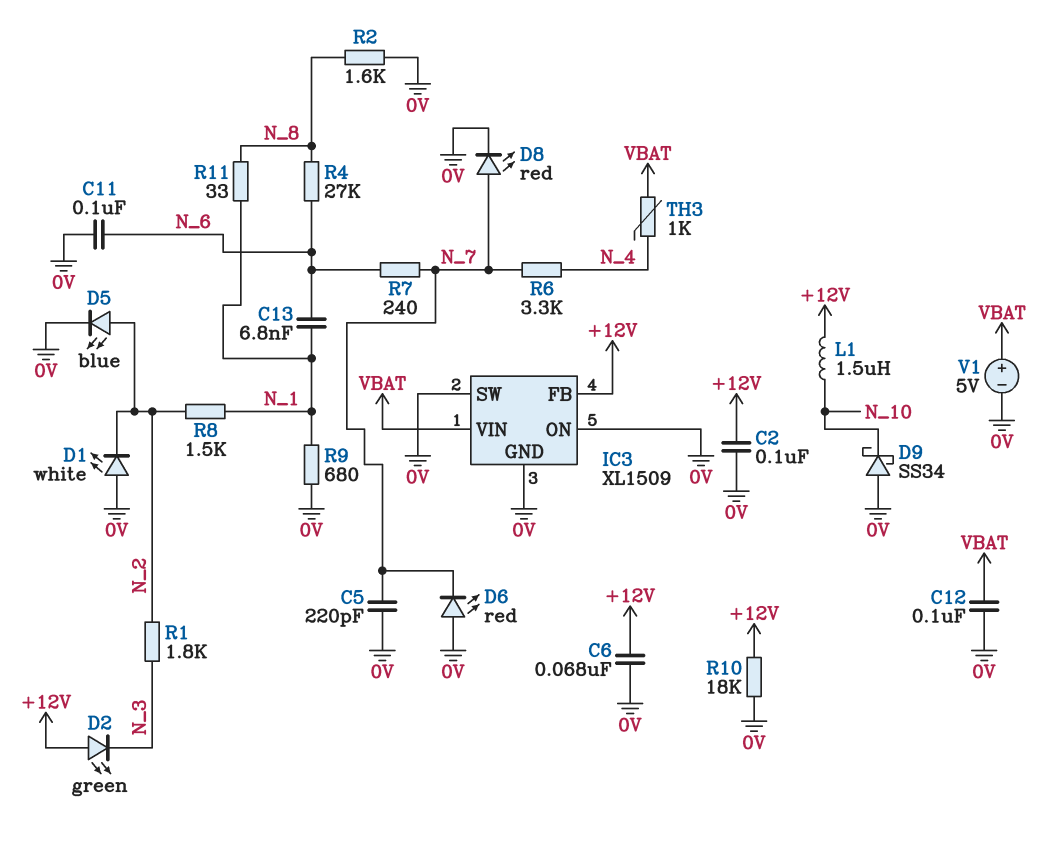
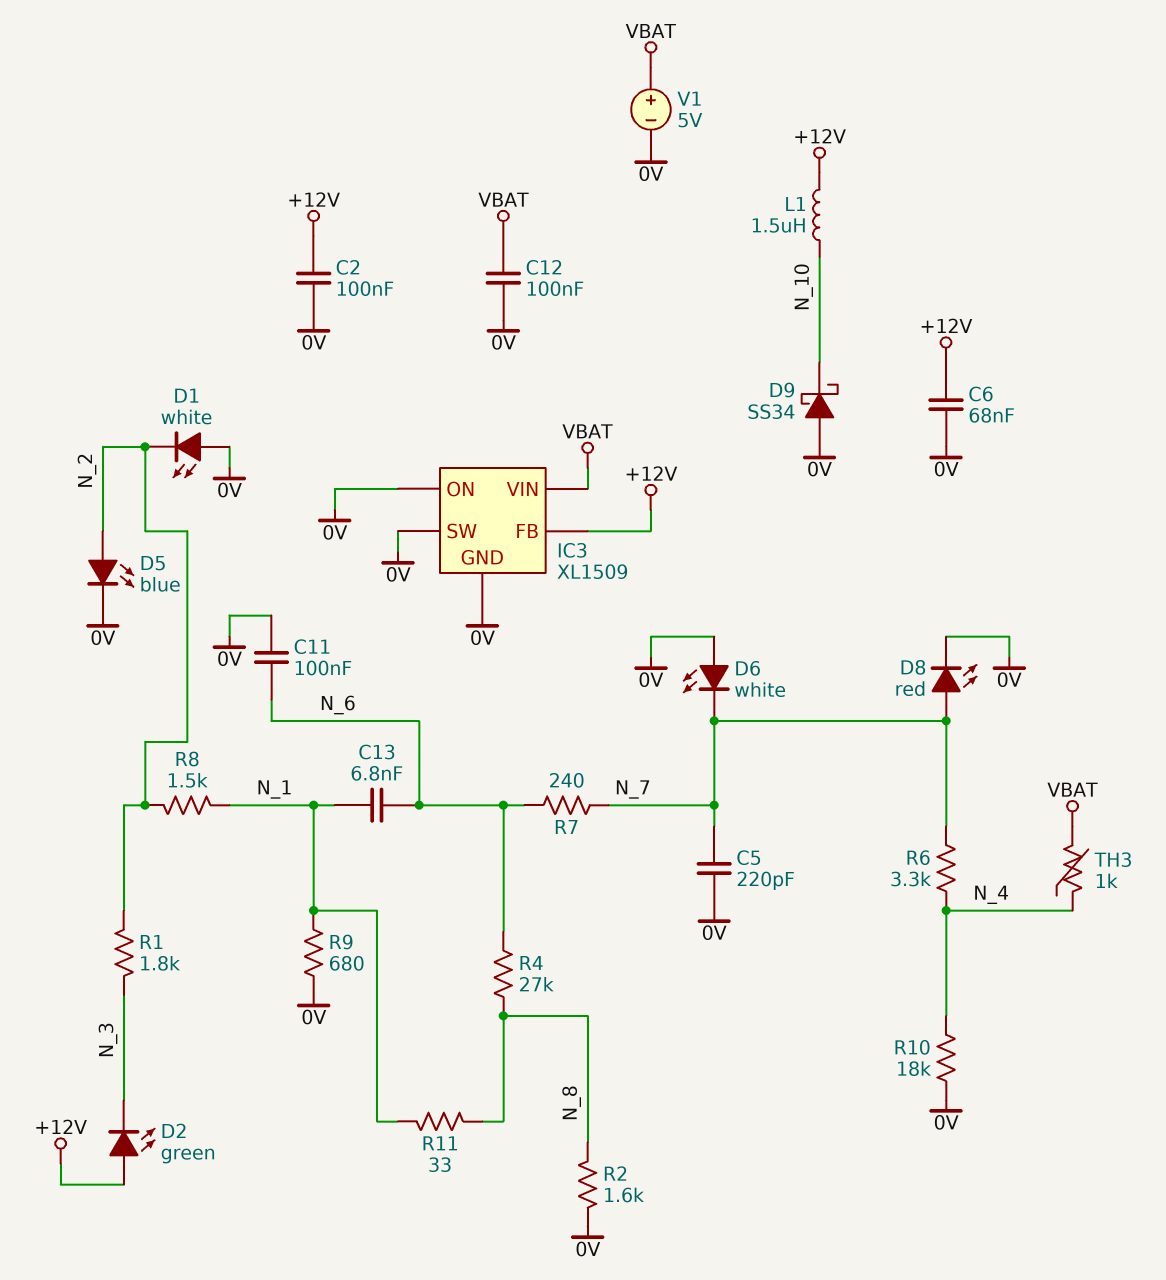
D6: LED red (A 0V, K N_7) -> LED white (A 0V, K N_7)
R10: 18k (+12V, 0V) -> 18k (0V, N_4)

